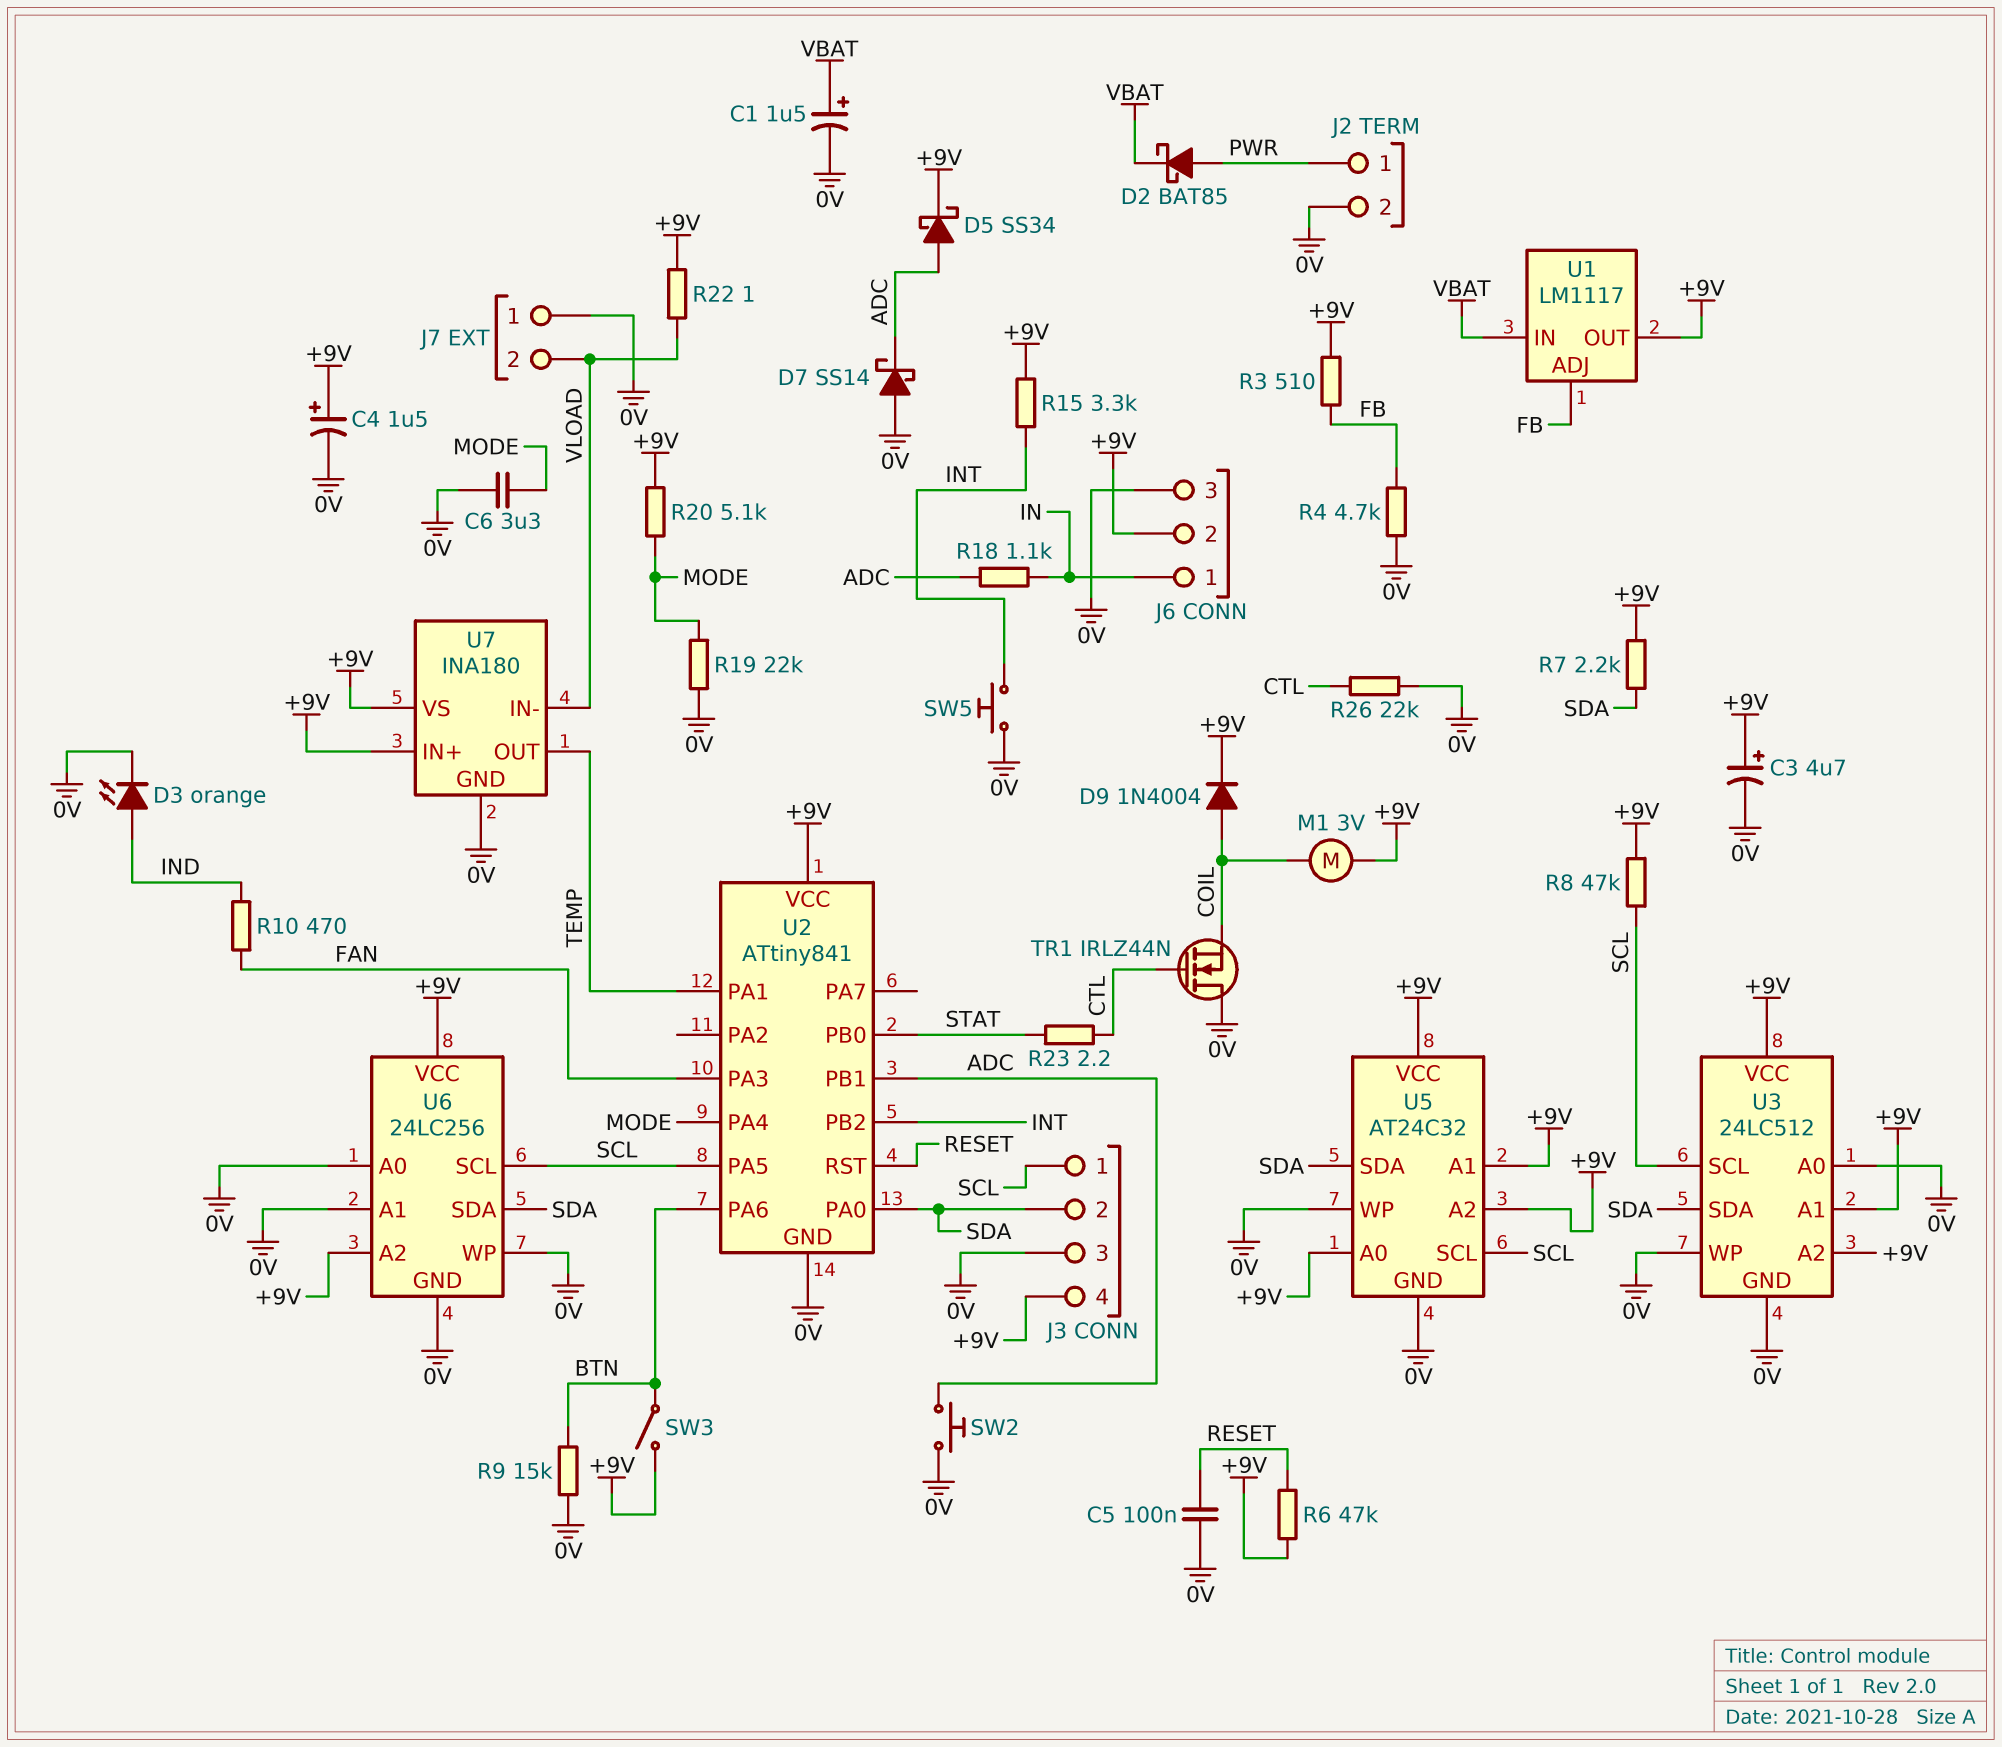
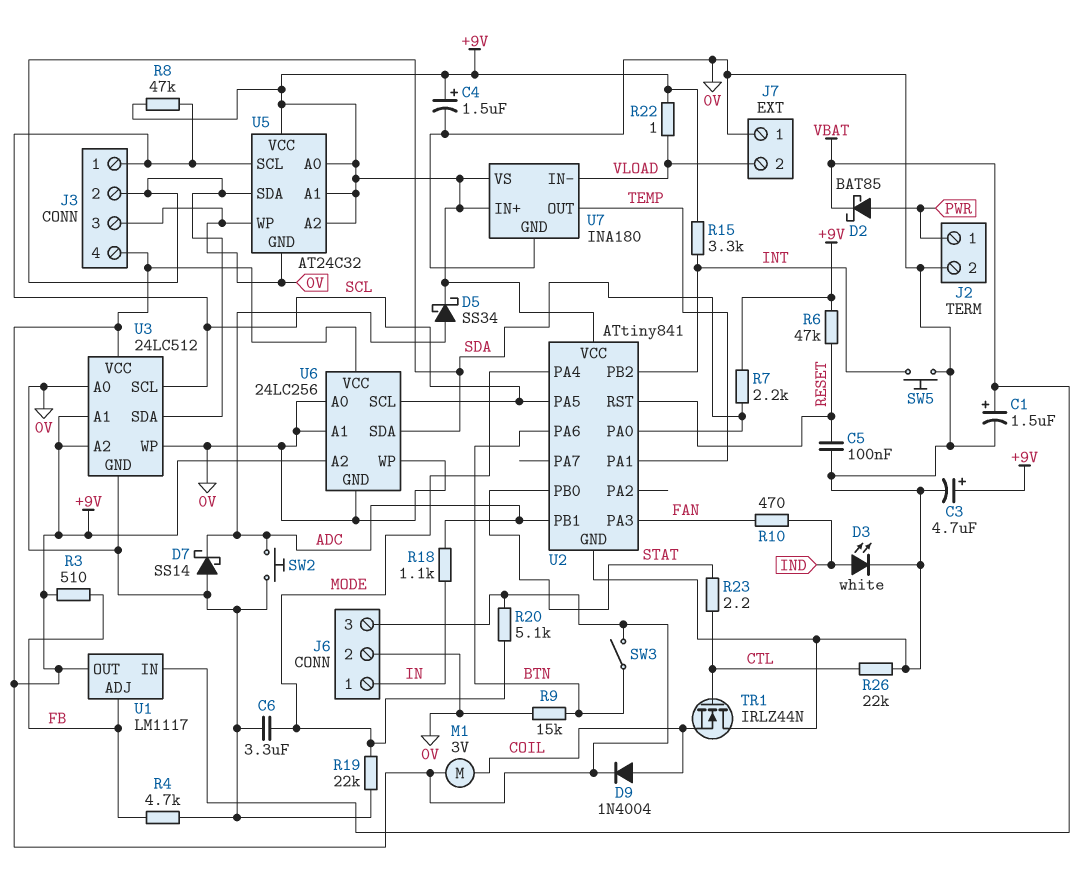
D3: LED orange (A IND, K 0V) -> LED white (A IND, K 0V)
J6 pin 2: +9V -> 0V
J6 pin 3: 0V -> +9V

